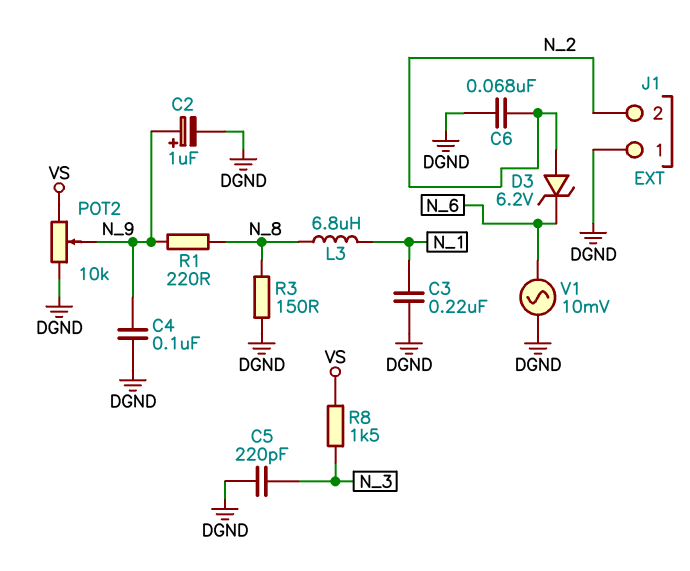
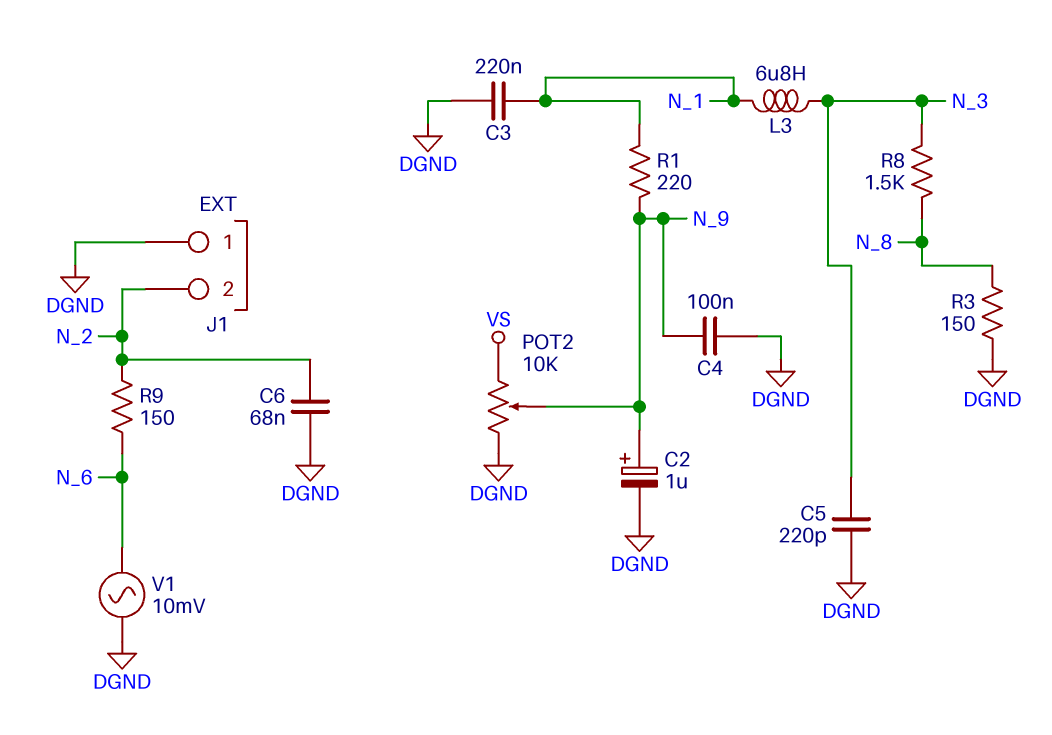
D3: zener 6.2V (A N_2, K N_6) -> none
L3: 6.8uH (N_1, N_8) -> 6.8uH (N_1, N_3)
R1: 220 (N_8, N_9) -> 220 (N_1, N_9)
R8: 1.5k (N_3, VS) -> 1.5k (N_3, N_8)
R9: none -> 150 (N_2, N_6)

